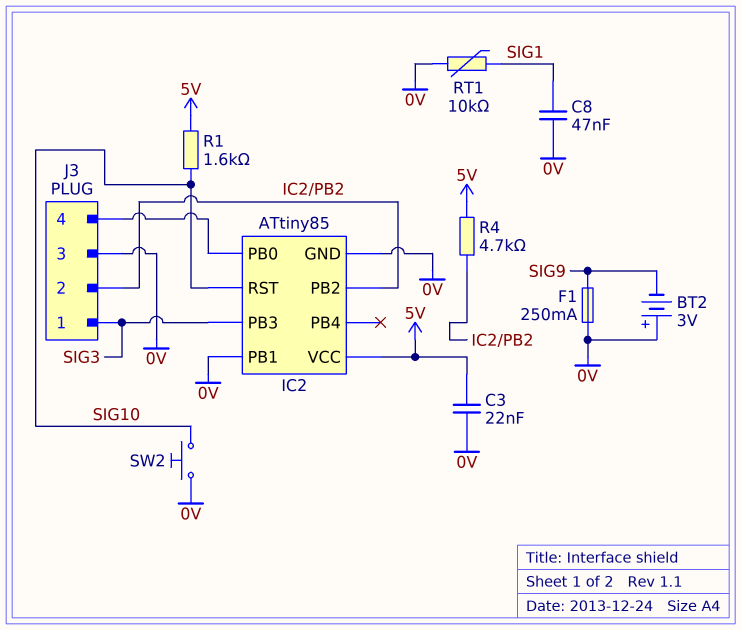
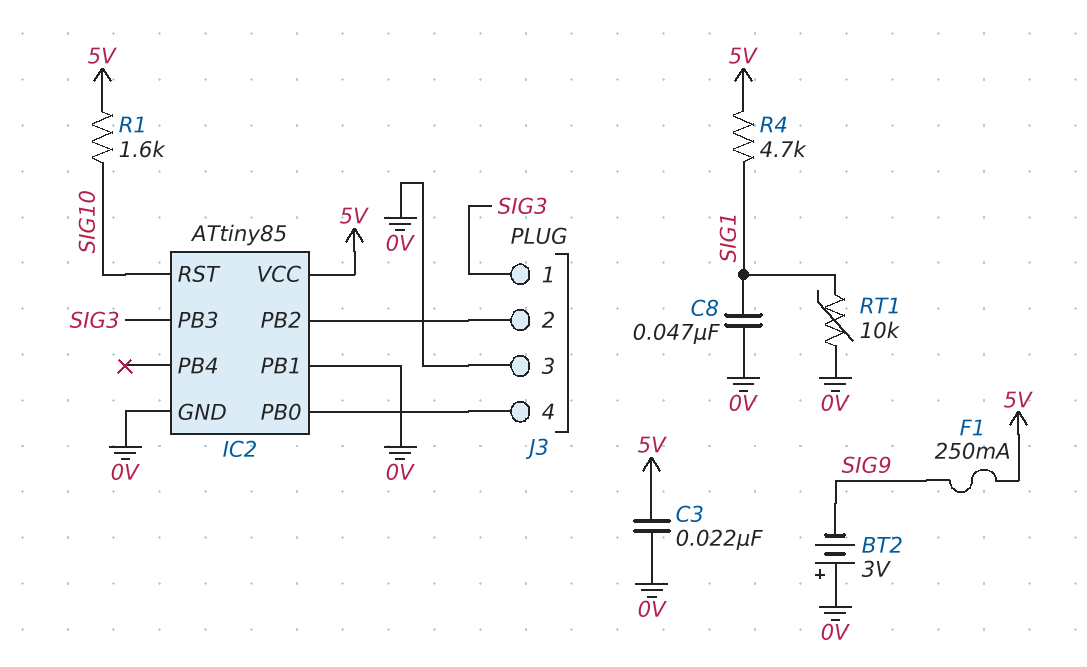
F1: 250mA (0V, SIG9) -> 250mA (5V, SIG9)
R4: 4.7k (5V, IC2/PB2) -> 4.7k (5V, SIG1)
SW2: button (0V, SIG10) -> none

